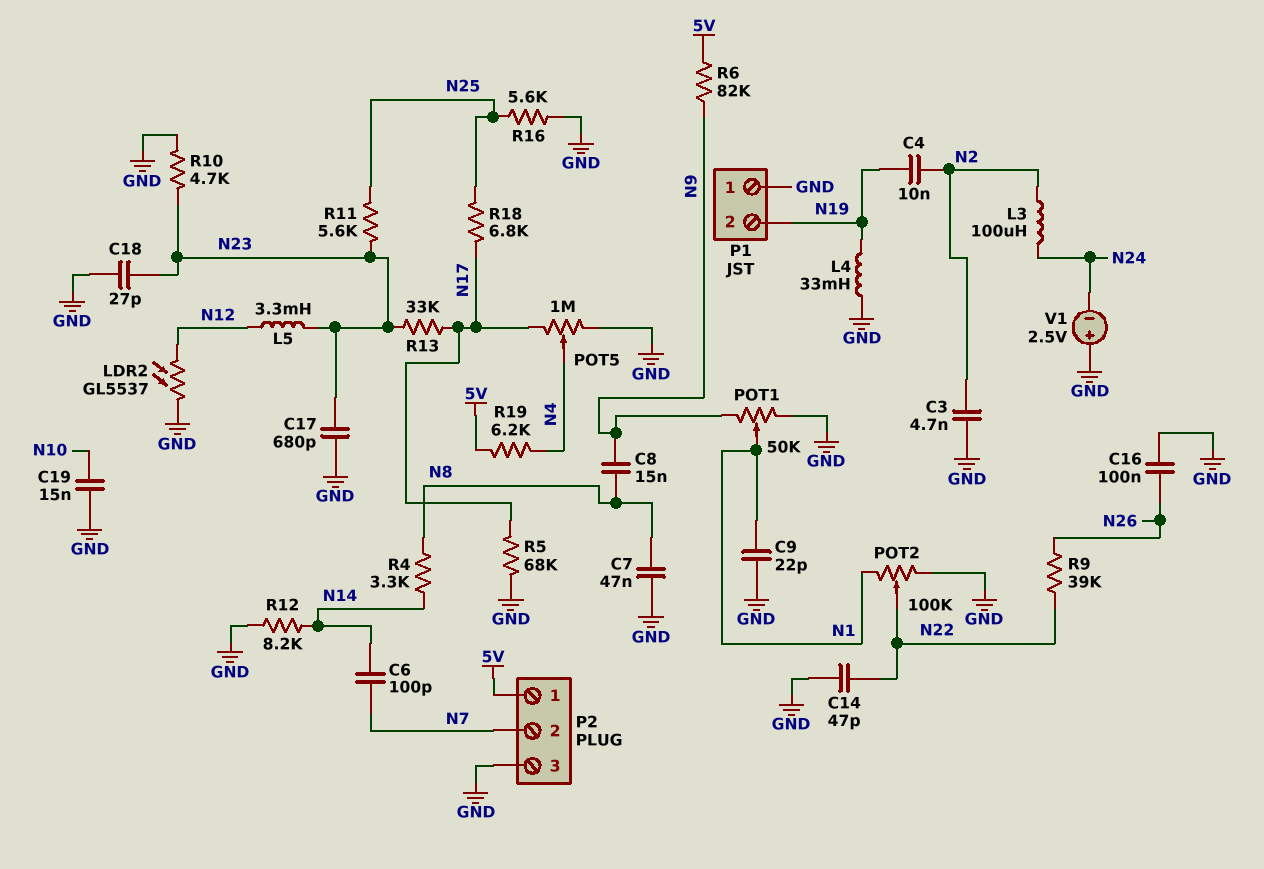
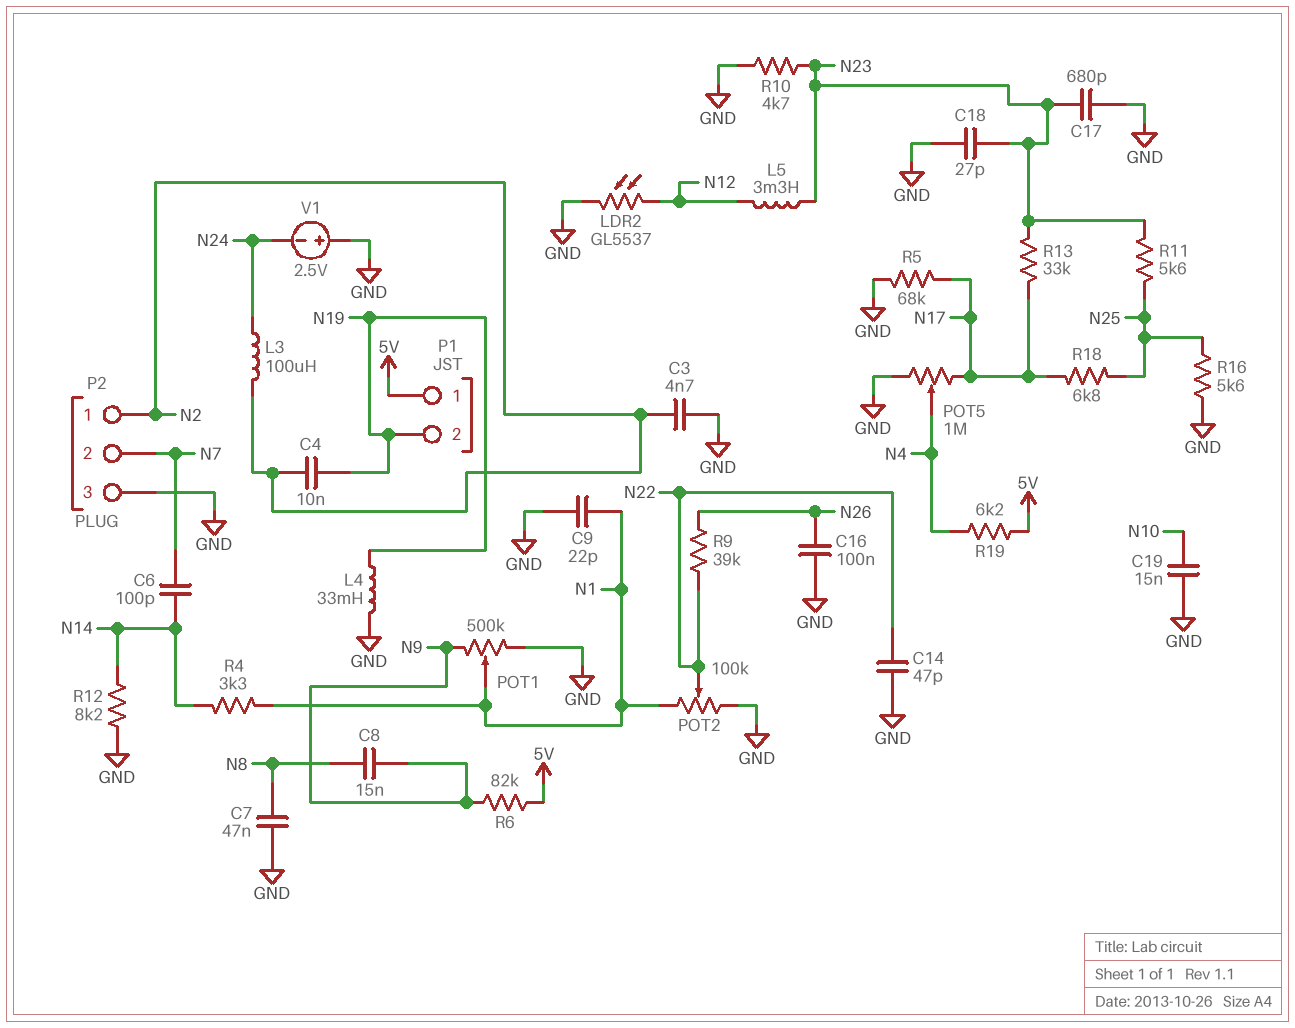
P1 pin 1: GND -> 5V
P2 pin 1: 5V -> N2
POT1: 50k (GND, N9, wiper N1) -> 500k (GND, N9, wiper N1)
R4: 3.3k (N8, N14) -> 3.3k (N1, N14)

